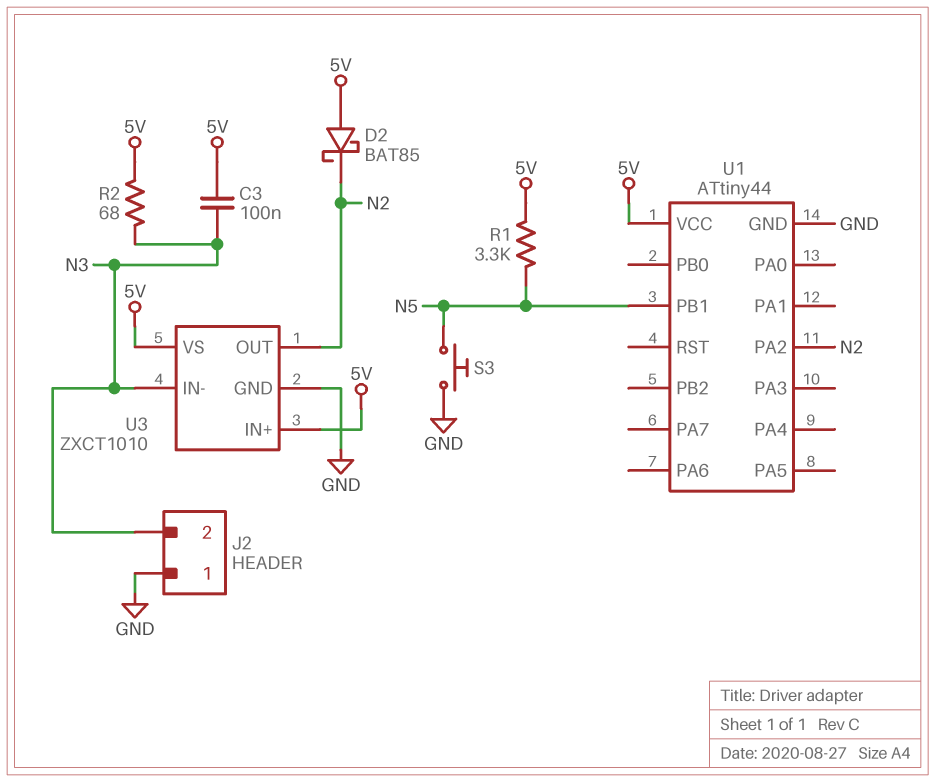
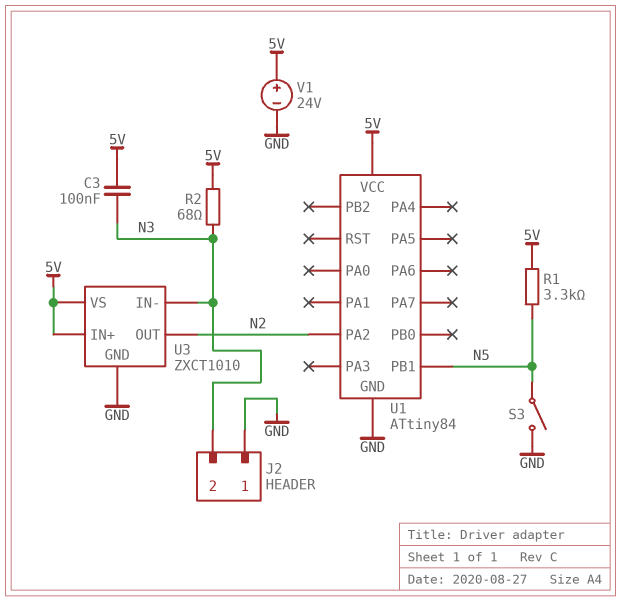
D2: schottky BAT85 (A 5V, K N2) -> none
S3: button (GND, N5) -> switch (GND, N5)
U1: ATtiny44 -> ATtiny84
V1: none -> 24V (plus 5V, minus GND)

